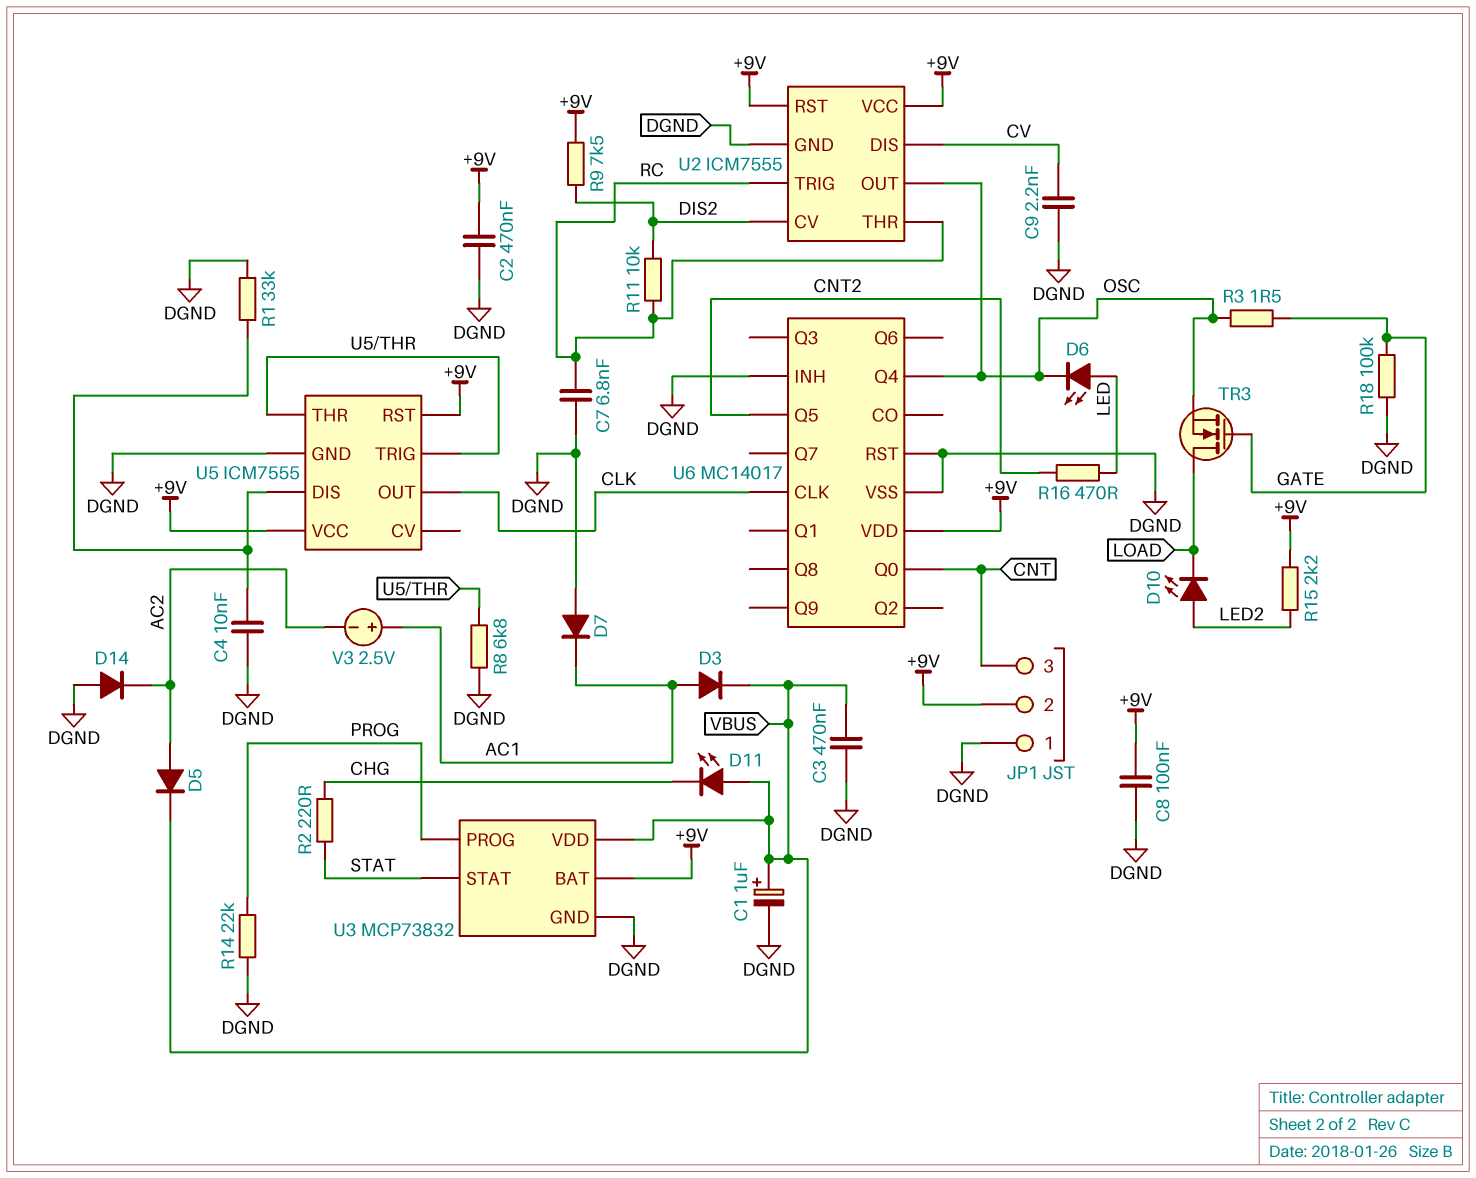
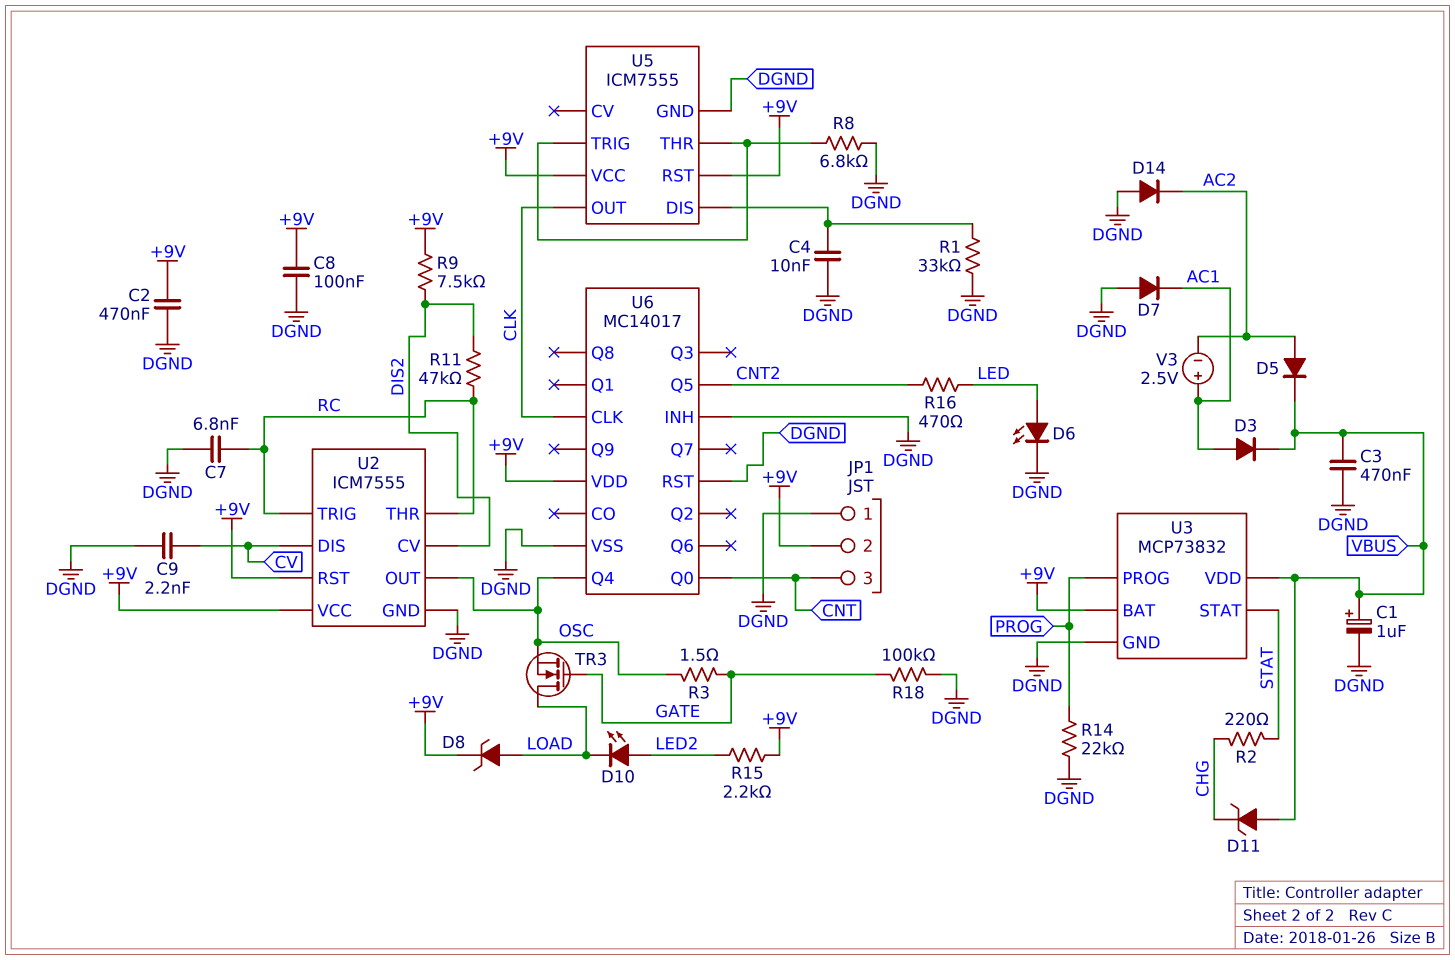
D6: LED (A LED, K OSC) -> LED (A LED, K DGND)
D8: none -> zener (A LOAD, K +9V)
D11: LED (A VBUS, K CHG) -> zener (A VBUS, K CHG)
R11: 10k (DIS2, RC) -> 47k (DIS2, RC)

